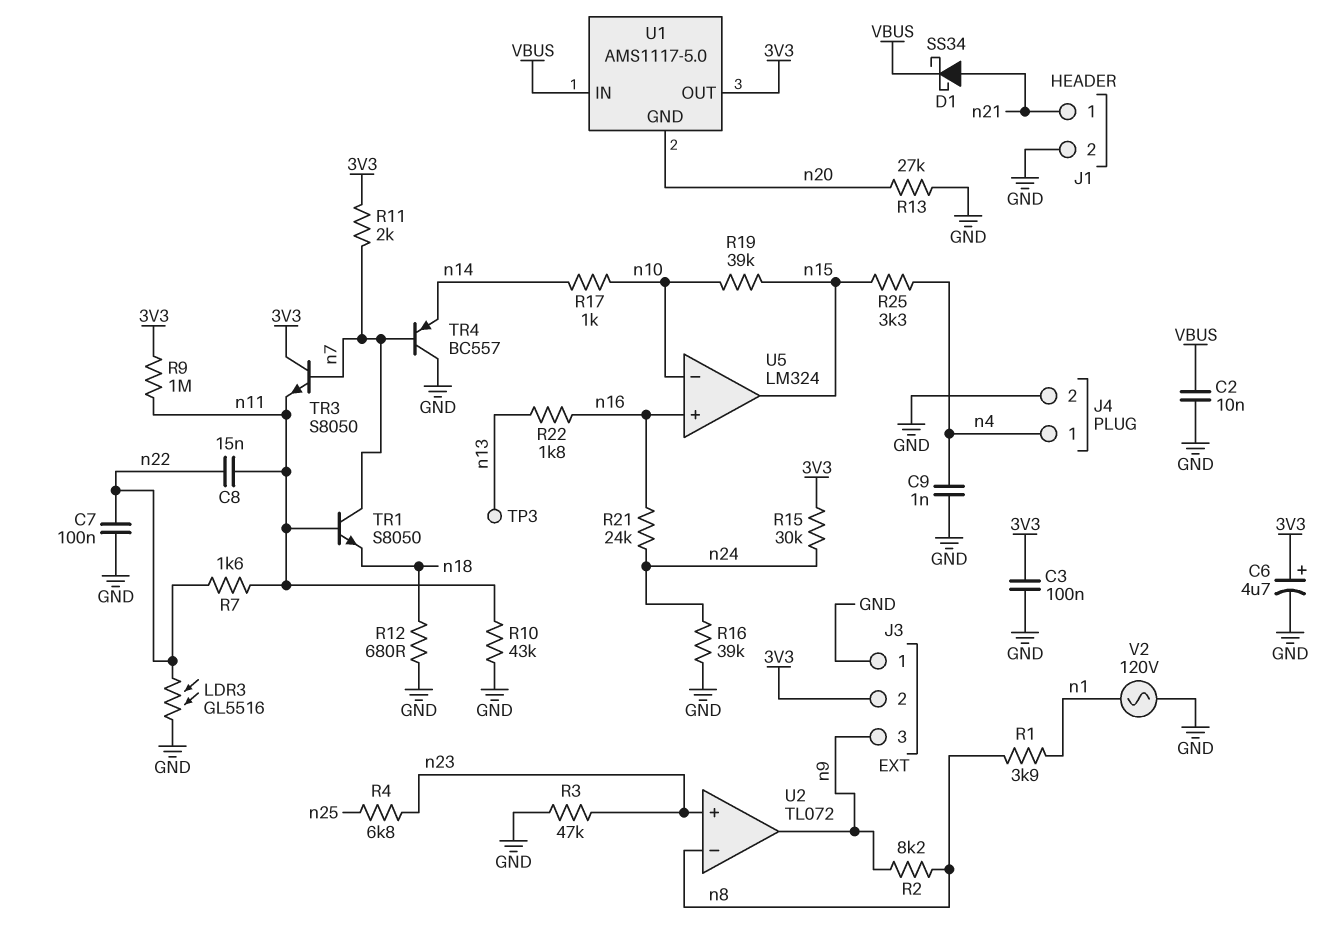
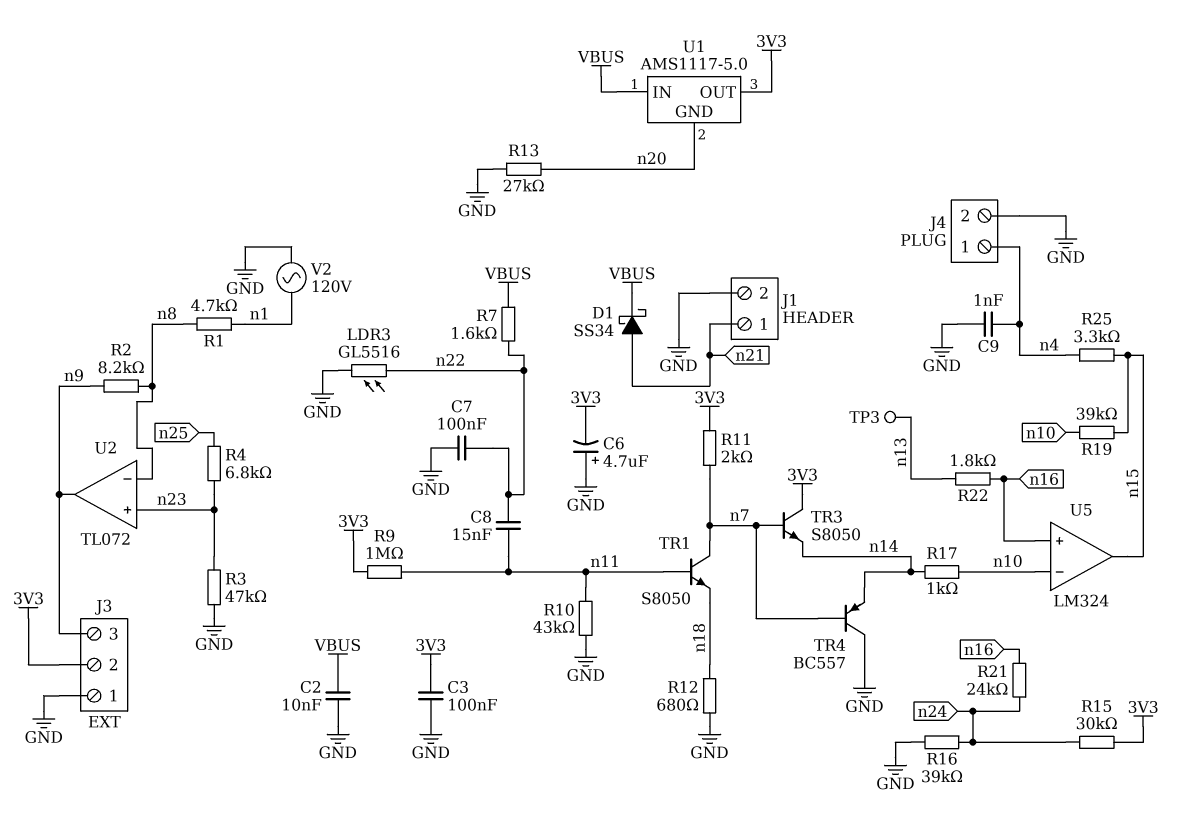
C6: 4.7uF (plus 3V3, minus GND) -> 4.7uF (plus GND, minus 3V3)
R1: 3.9k (n1, n8) -> 4.7k (n1, n8)
R7: 1.6k (n11, n22) -> 1.6k (VBUS, n22)
TR3: NPN S8050 (B n7, C 3V3, E n11) -> NPN S8050 (B n7, C 3V3, E n14)

